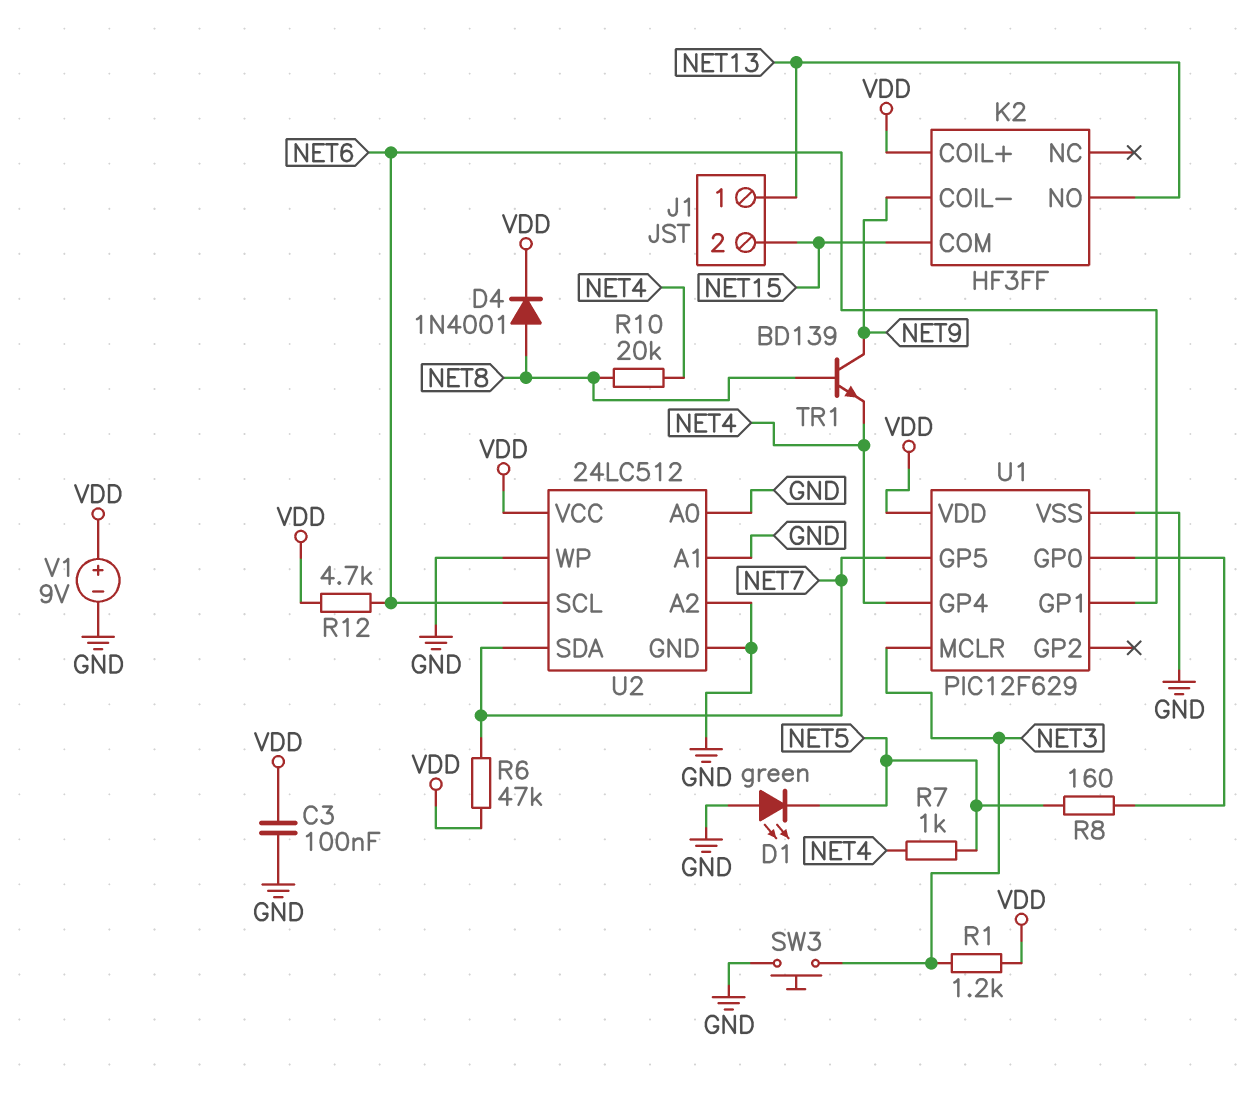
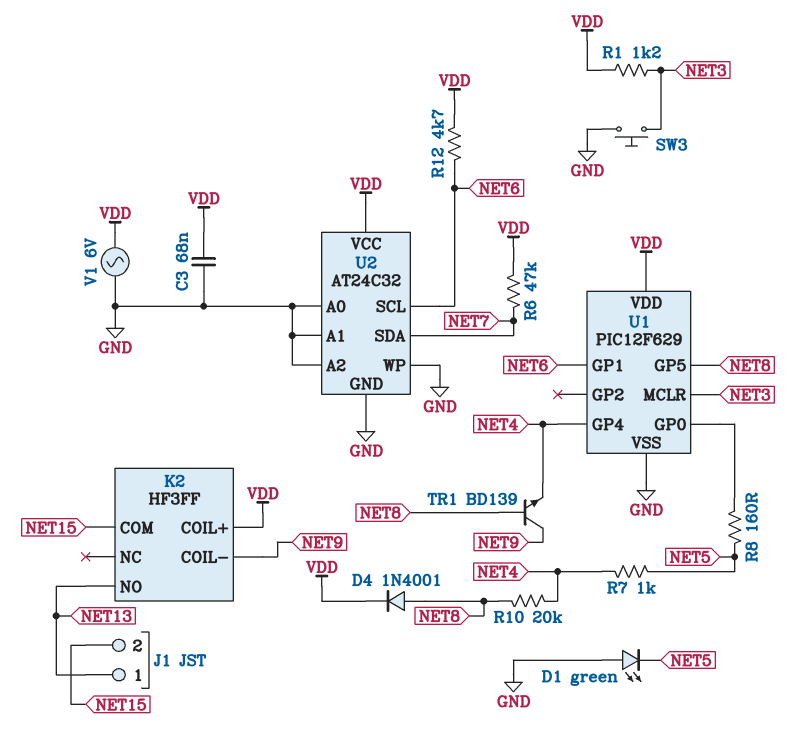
C3: 100nF (GND, VDD) -> 68nF (GND, VDD)
U1 pin GP5: NET7 -> NET8
U2: 24LC512 -> AT24C32
V1: 9V (plus VDD, minus GND) -> AC 6V (GND, VDD)

